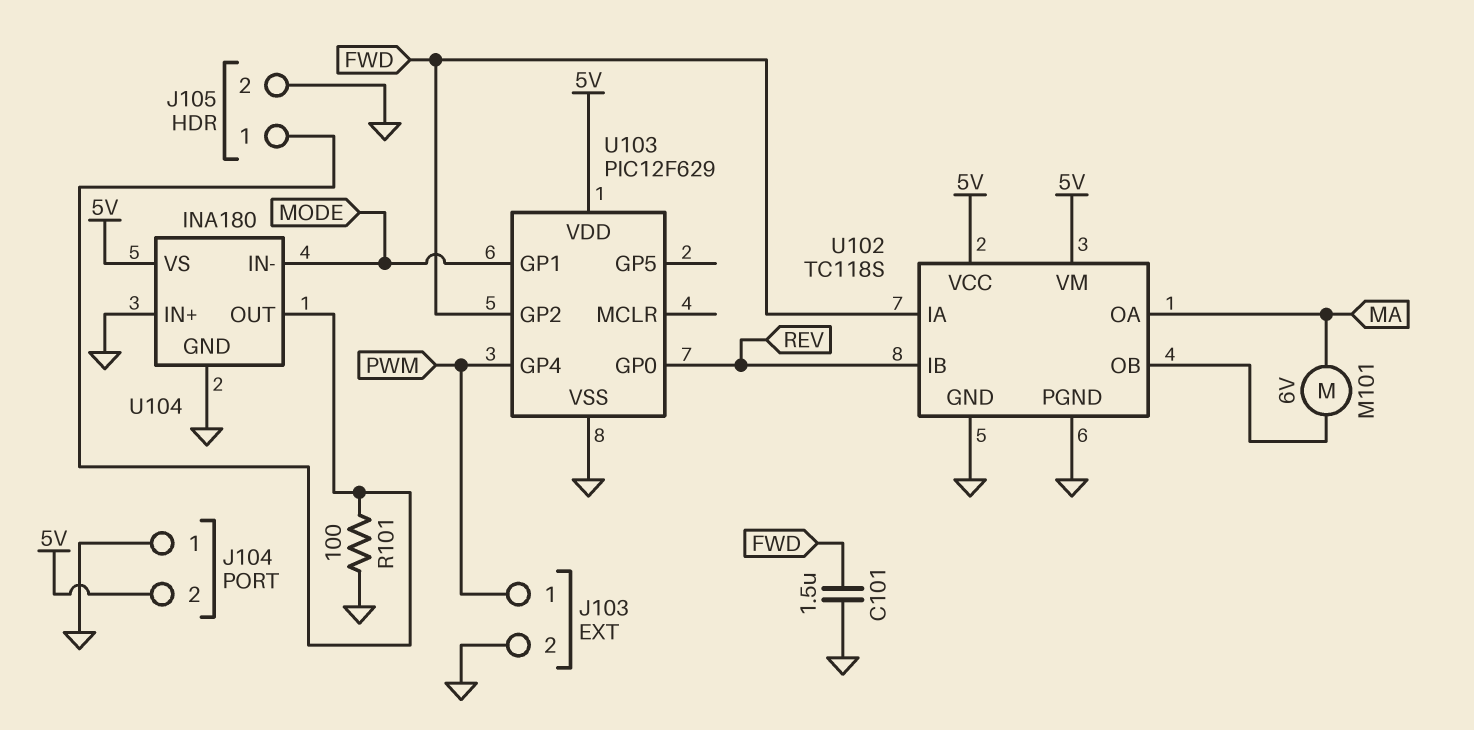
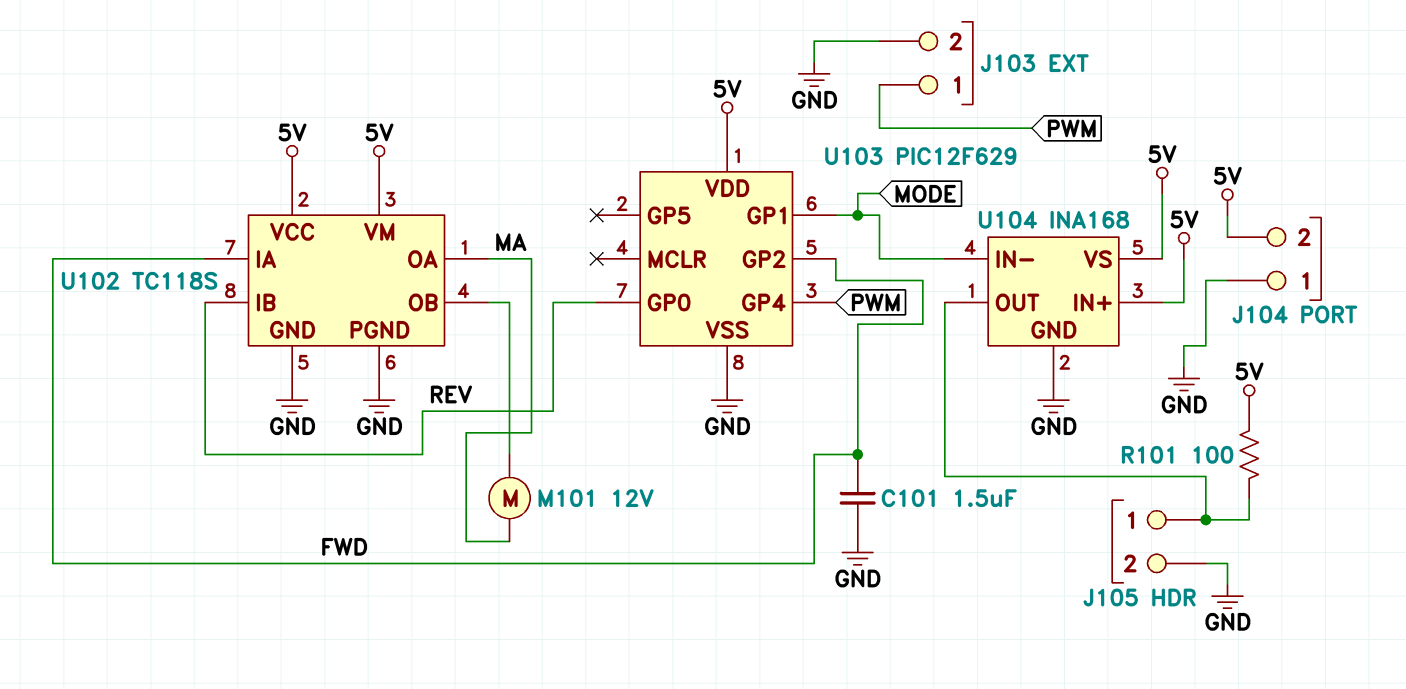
M101: motor 6V (MA, U102/OB) -> motor 12V (MA, U102/OB)
R101: 100 (GND, J105/1) -> 100 (5V, J105/1)
U104: INA180 -> INA168
U104 pin IN+: GND -> 5V

